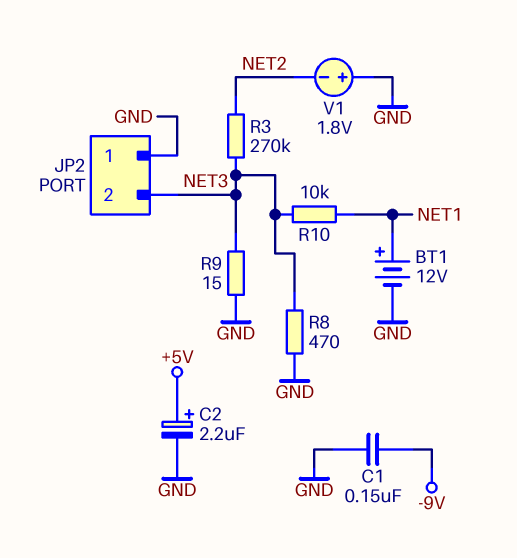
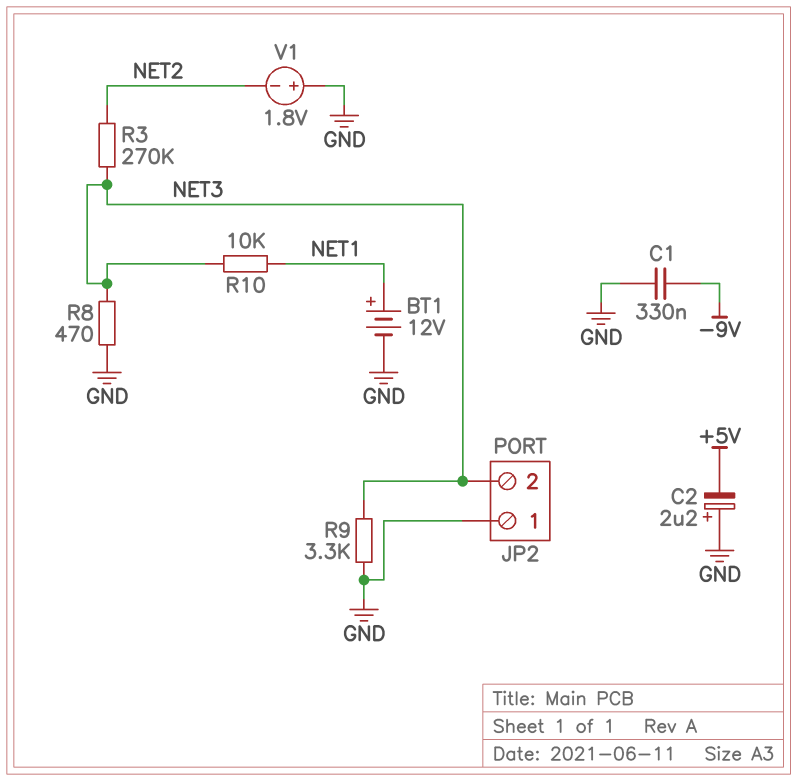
C1: 150nF (-9V, GND) -> 330nF (-9V, GND)
C2: 2.2uF (plus +5V, minus GND) -> 2.2uF (plus GND, minus +5V)
R9: 15 (GND, NET3) -> 3.3k (GND, NET3)

